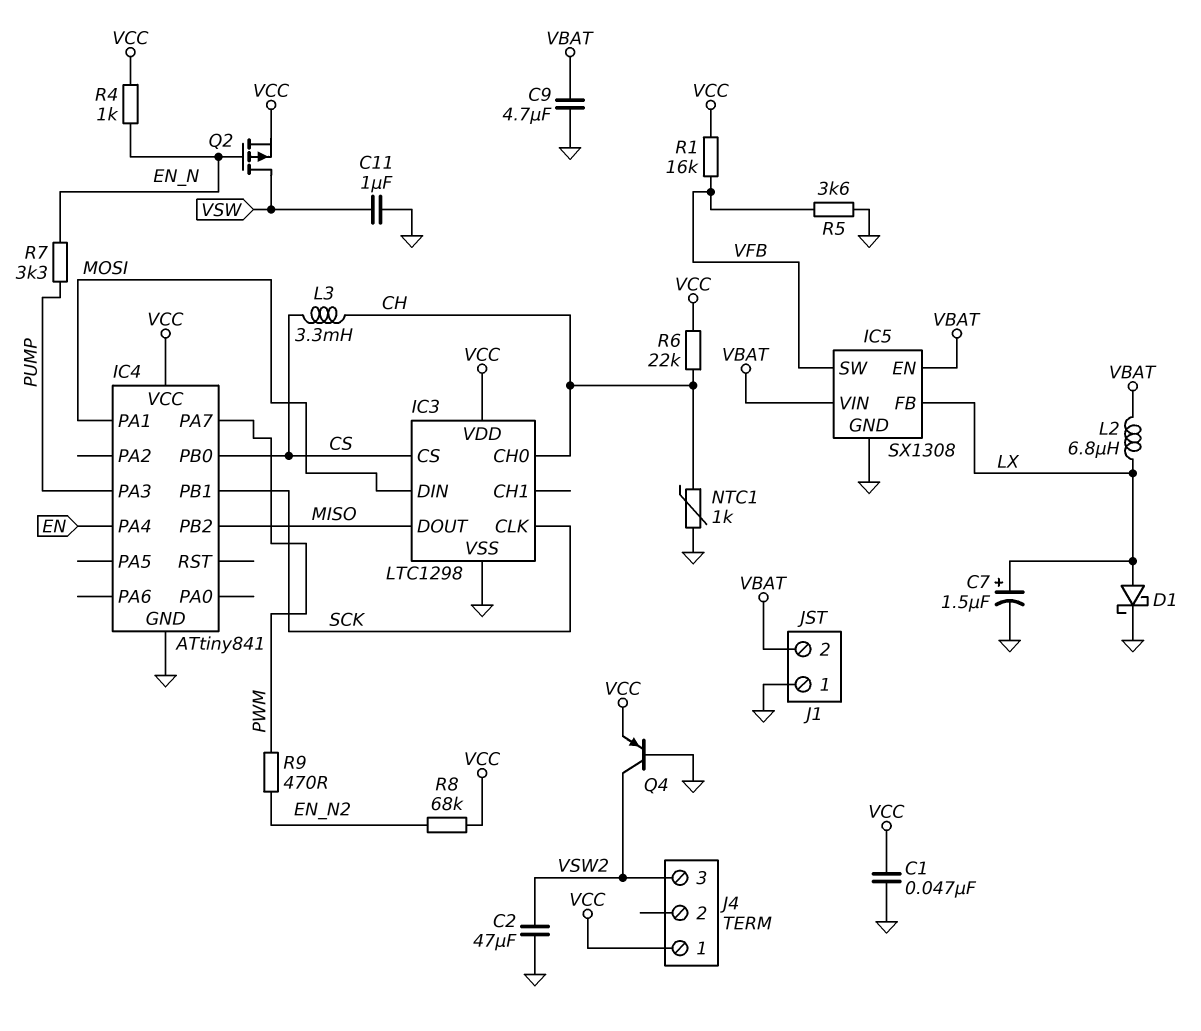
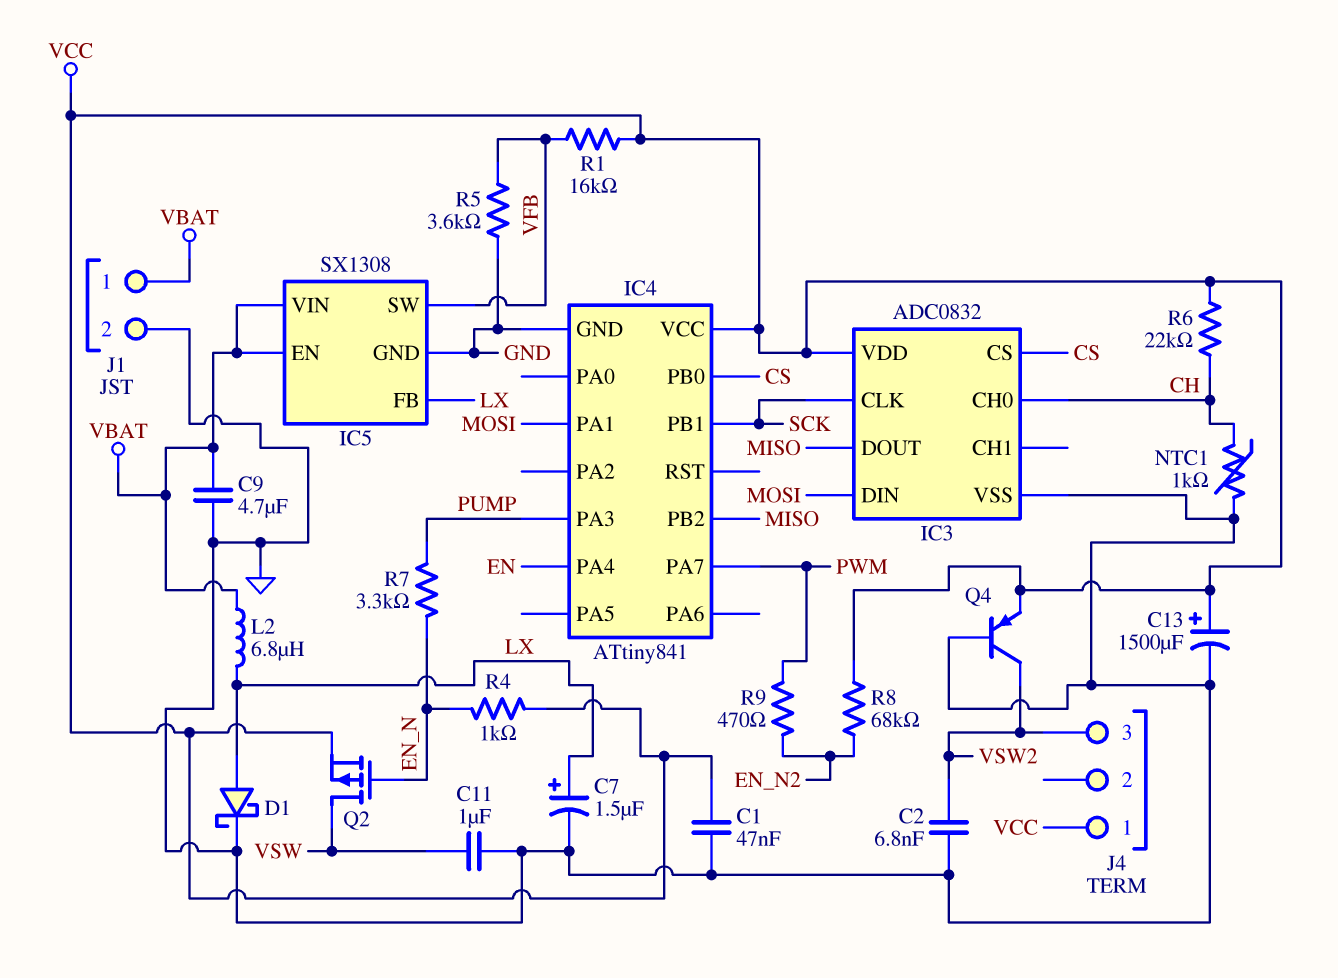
C2: 47uF (GND, VSW2) -> 6.8nF (GND, VSW2)
C13: none -> 1500uF (plus VCC, minus GND)
IC3: LTC1298 -> ADC0832
J1 pin 1: GND -> VBAT
J1 pin 2: VBAT -> GND
L3: 3.3mH (CH, CS) -> none

